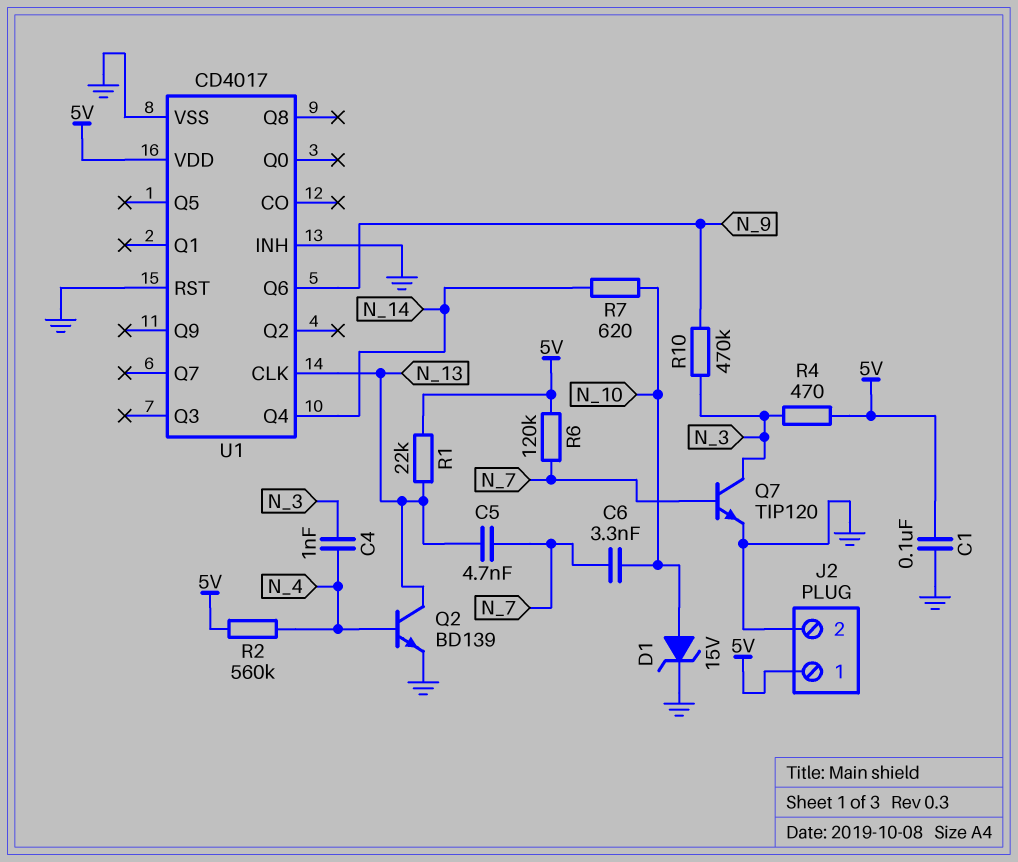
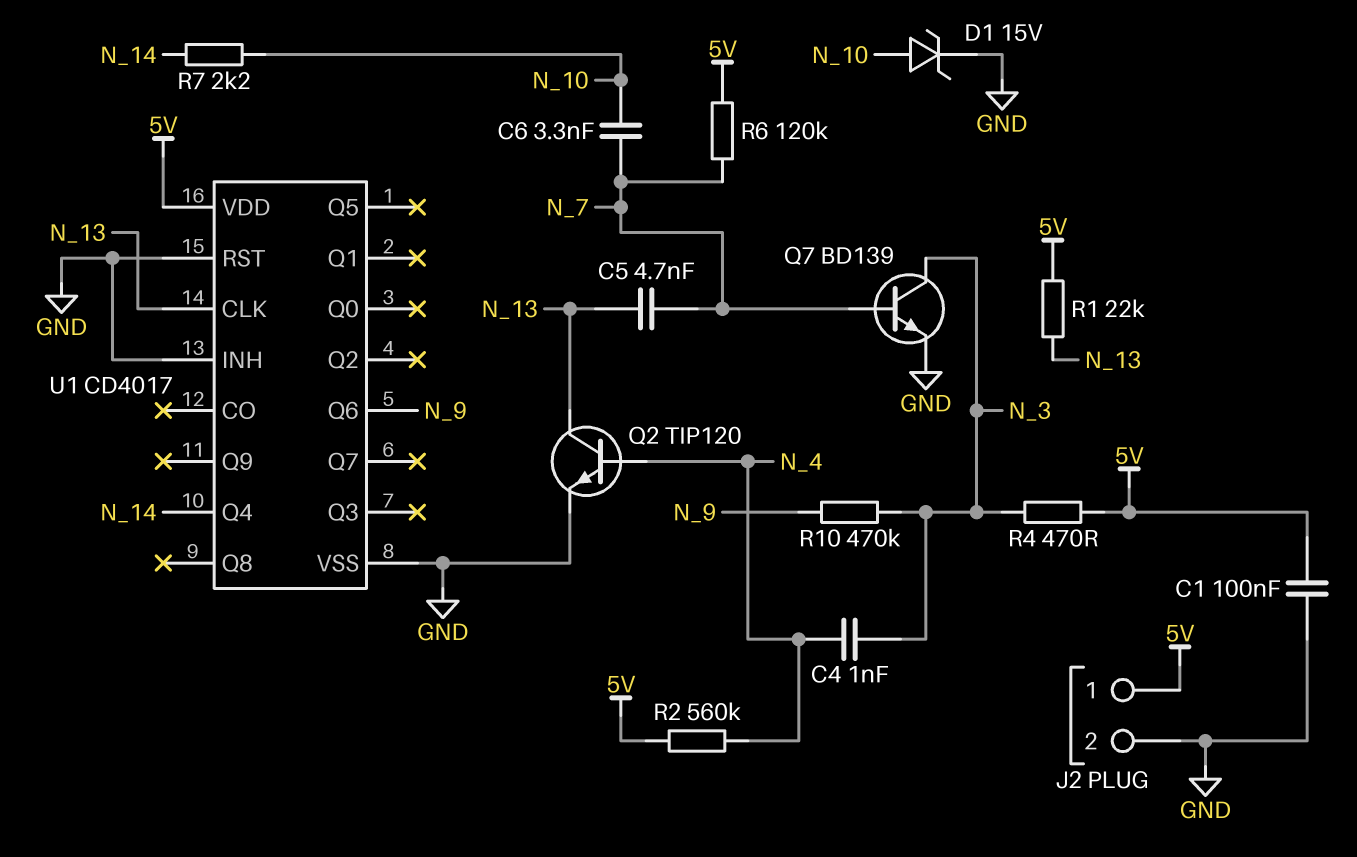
Q2: NPN BD139 (B N_4, C N_13, E GND) -> NPN TIP120 (B N_4, C N_13, E GND)
Q7: NPN TIP120 (B N_7, C N_3, E GND) -> NPN BD139 (B N_7, C N_3, E GND)
R7: 620 (N_10, N_14) -> 2.2k (N_10, N_14)

